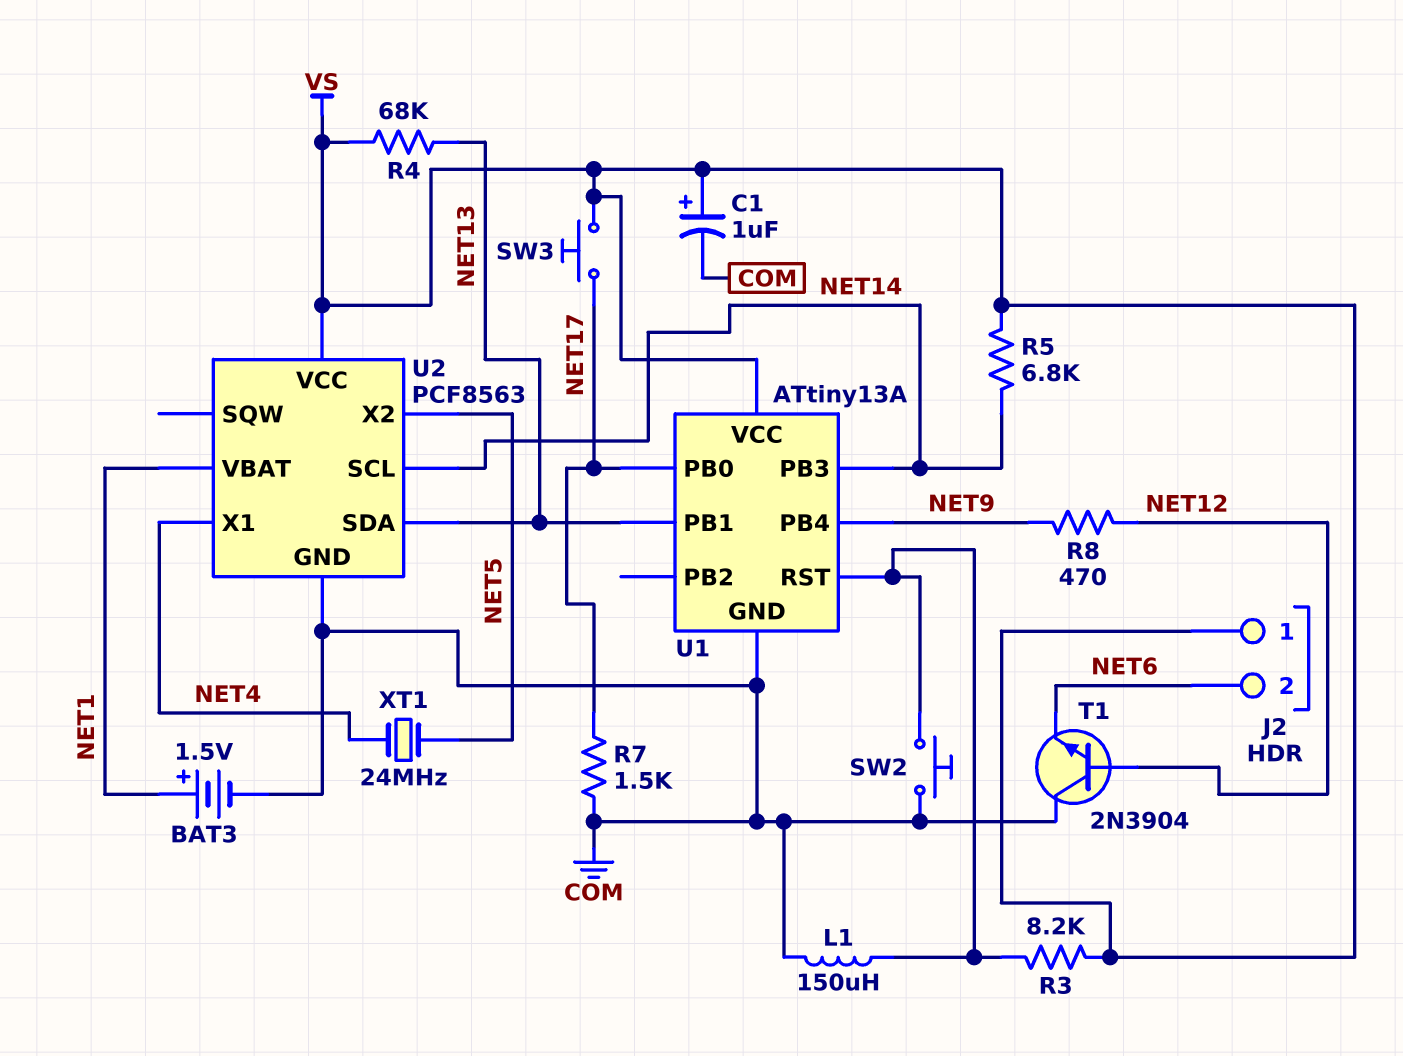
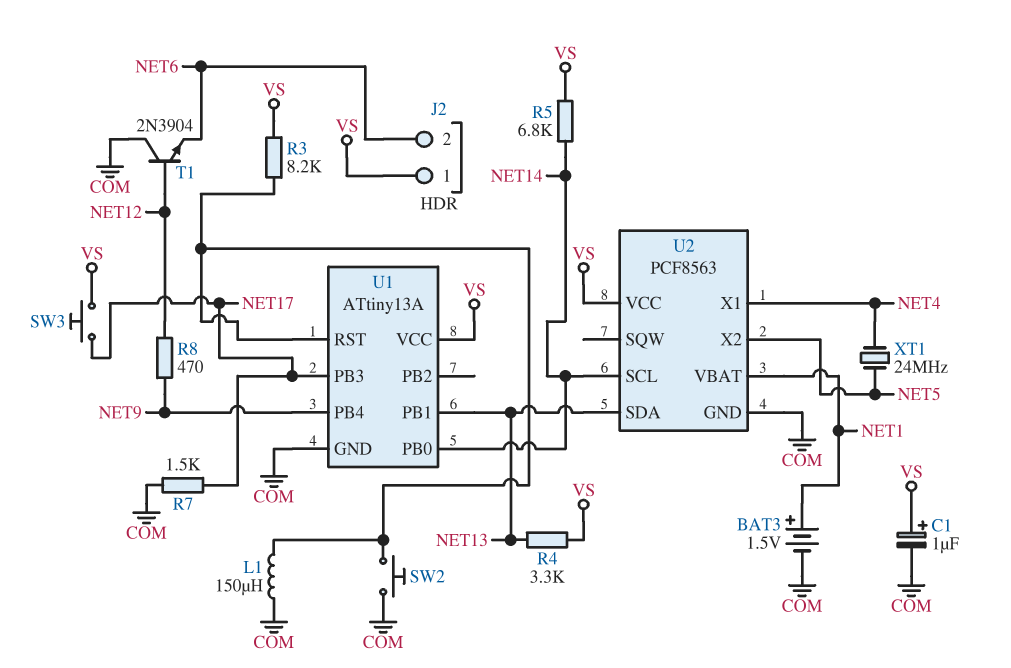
R4: 68k (NET13, VS) -> 3.3k (NET13, VS)
U1 pin PB0: NET17 -> NET14
U1 pin PB3: NET14 -> NET17

